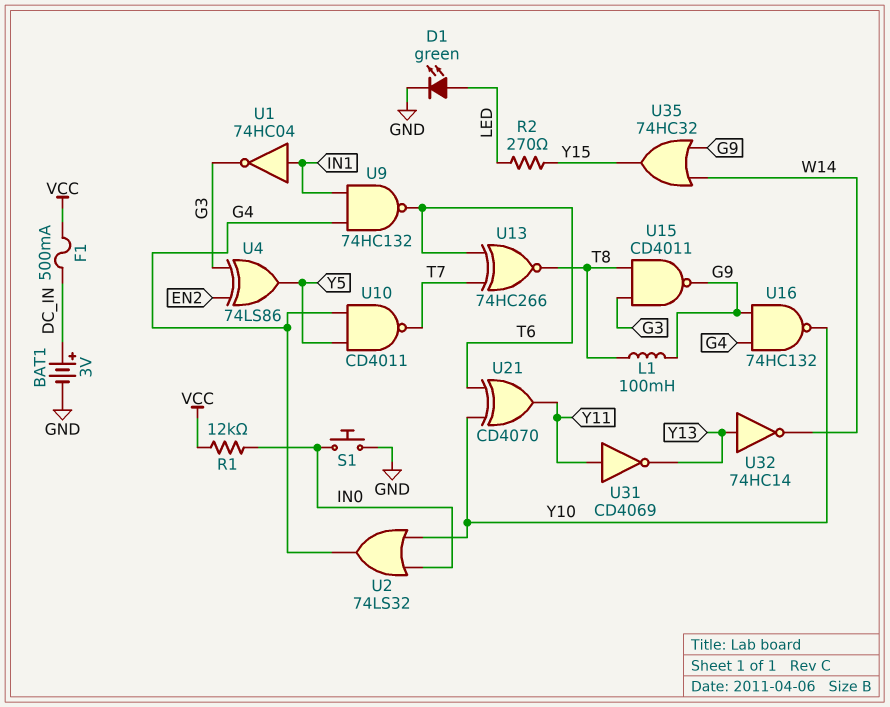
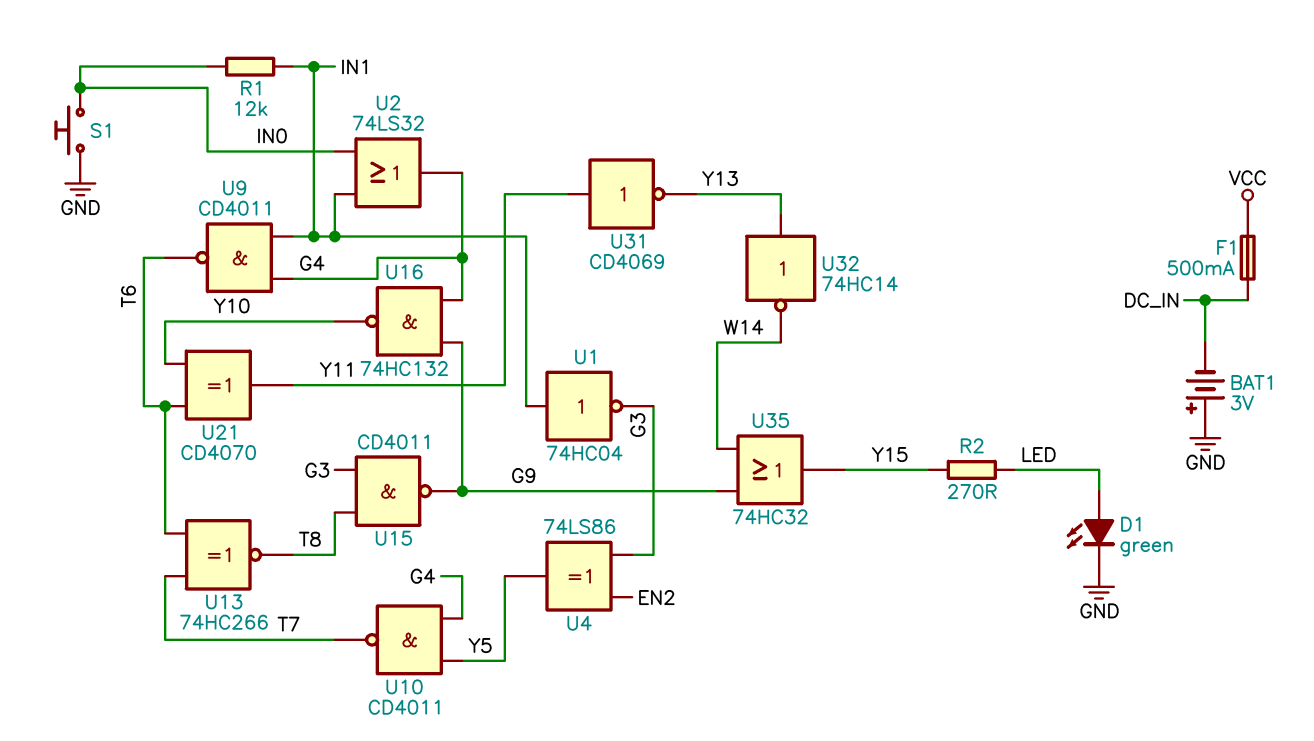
BAT1: 3V (plus DC_IN, minus GND) -> 3V (plus GND, minus DC_IN)
L1: 100mH (G9, T8) -> none
R1: 12k (IN0, VCC) -> 12k (IN0, IN1)
U2: OR 74LS32 (in IN0, in Y10, out G4) -> OR 74LS32 (in IN0, in IN1, out G4)
U9: NAND 74HC132 (in G4, in IN1, out T6) -> NAND CD4011 (in G4, in IN1, out T6)

